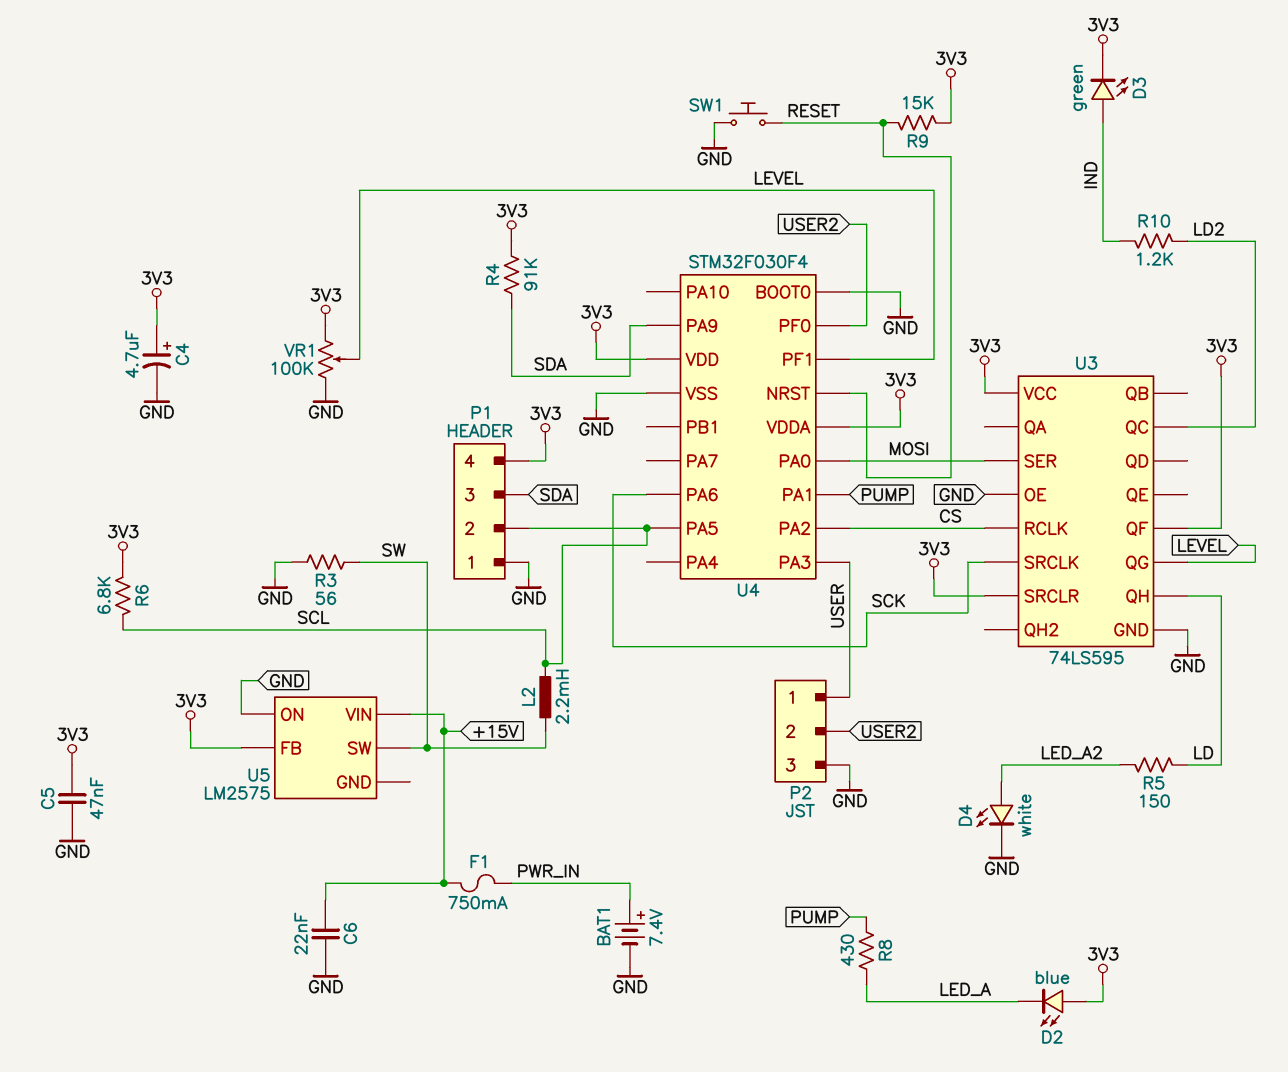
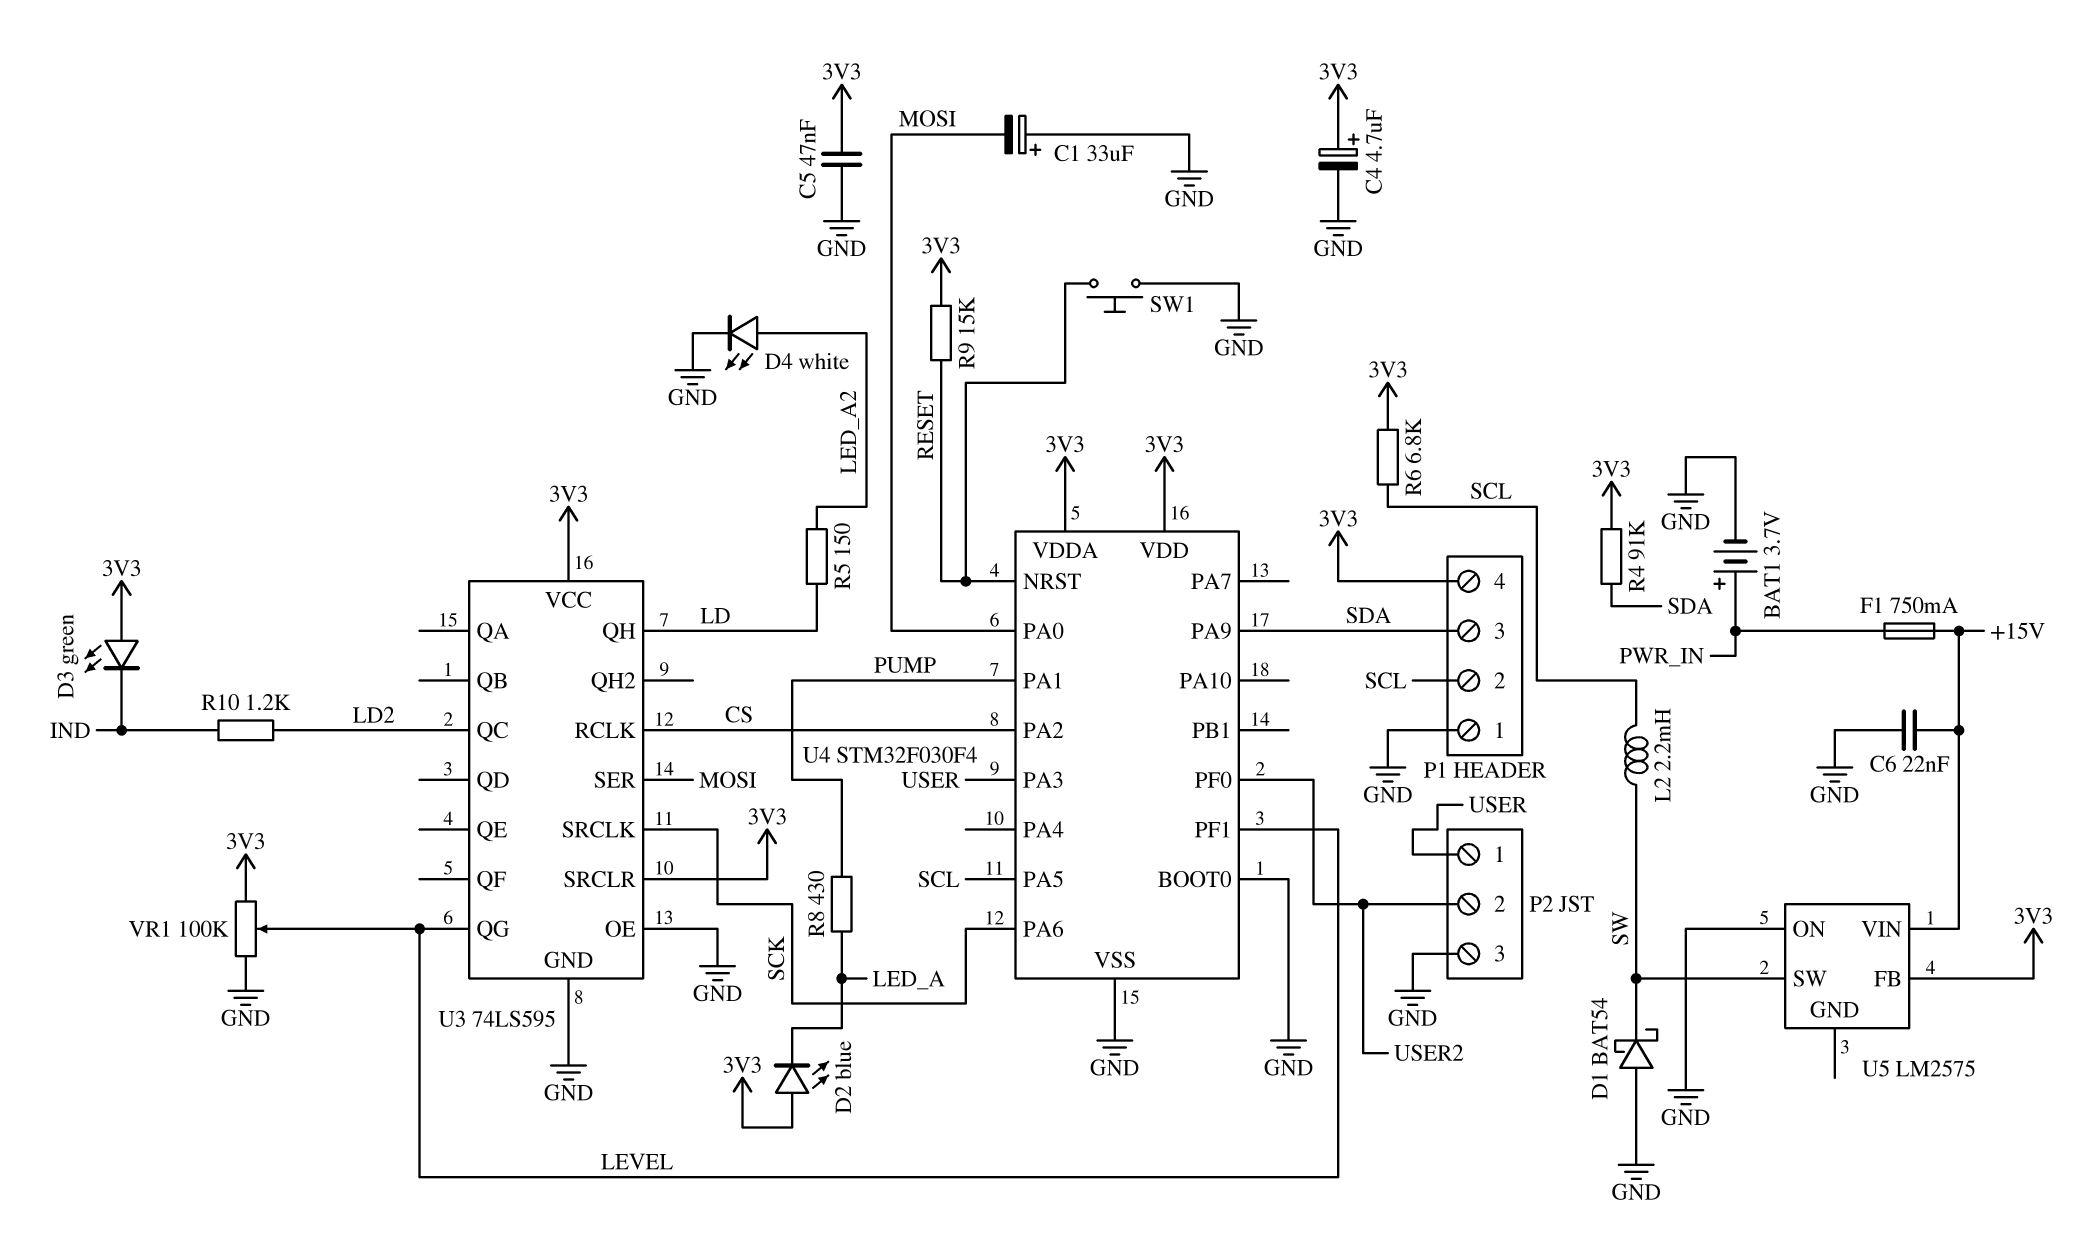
BAT1: 7.4V (plus PWR_IN, minus GND) -> 3.7V (plus PWR_IN, minus GND)
C1: none -> 33uF (plus GND, minus MOSI)
D1: none -> schottky BAT54 (A GND, K SW)
D3: LED green (A IND, K 3V3) -> LED green (A 3V3, K IND)
R3: 56 (GND, SW) -> none
U3 pin QF: 3V3 -> none

